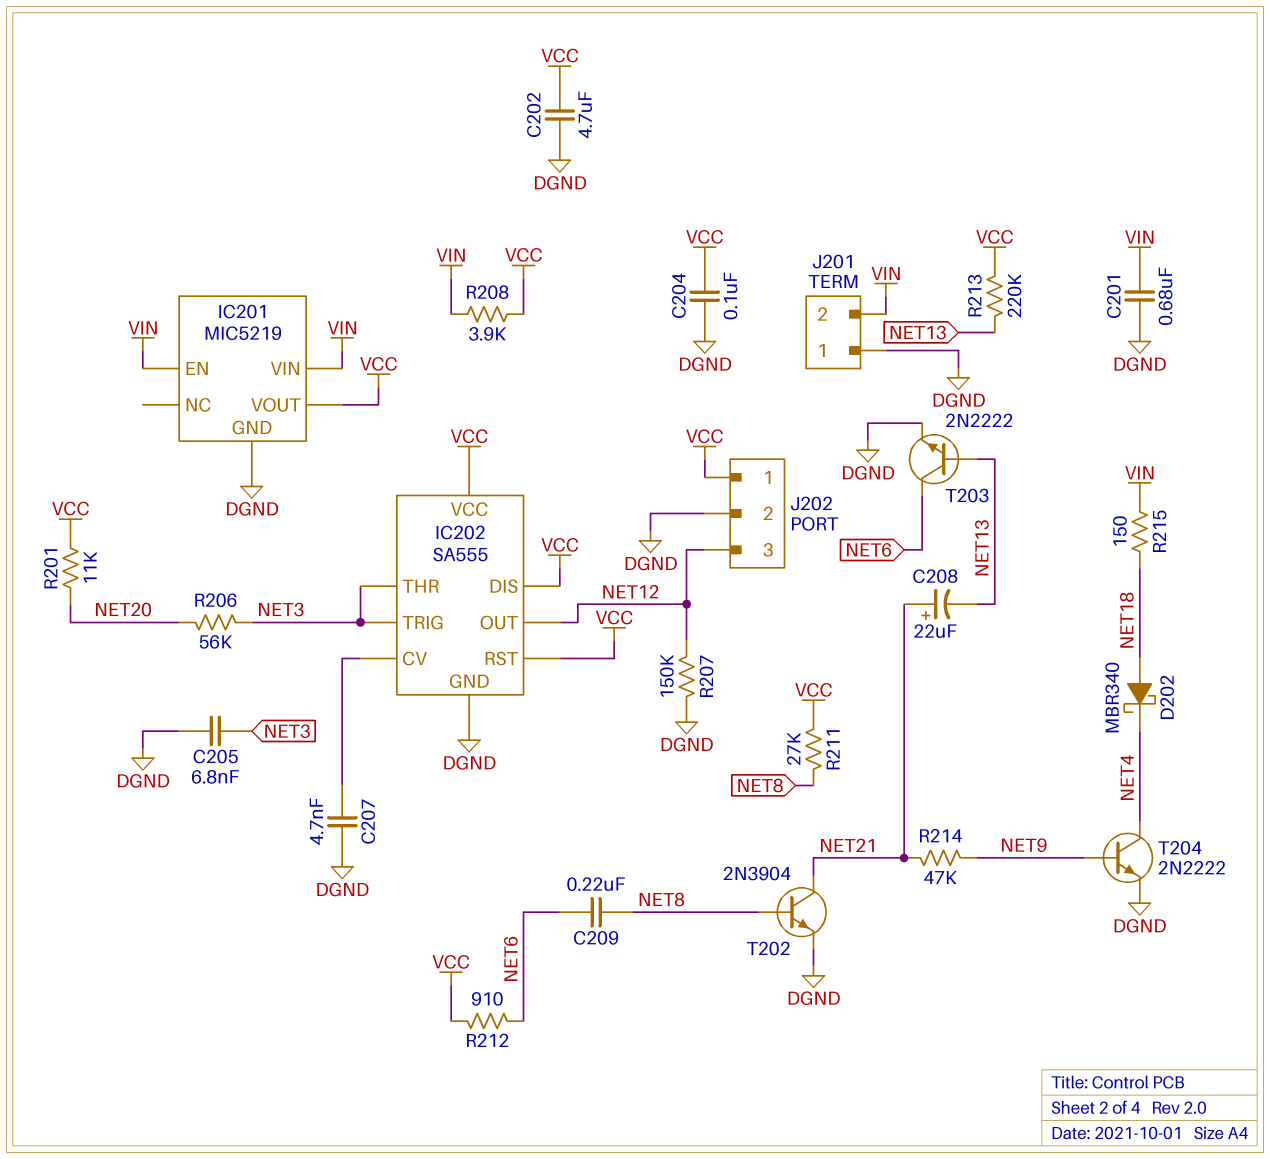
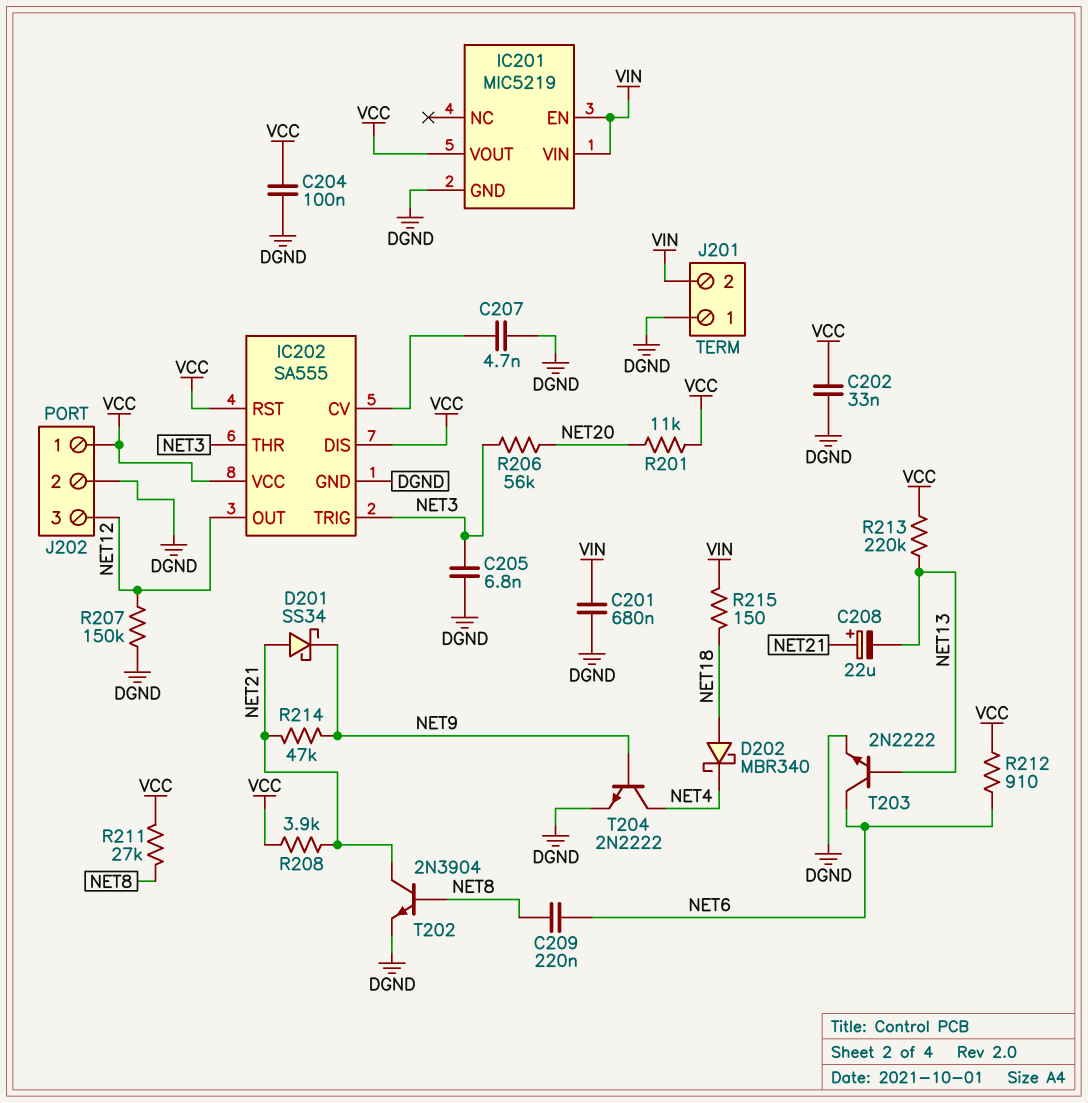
C202: 4.7uF (DGND, VCC) -> 33nF (DGND, VCC)
D201: none -> schottky SS34 (A NET21, K NET9)
R208: 3.9k (VCC, VIN) -> 3.9k (NET21, VCC)

